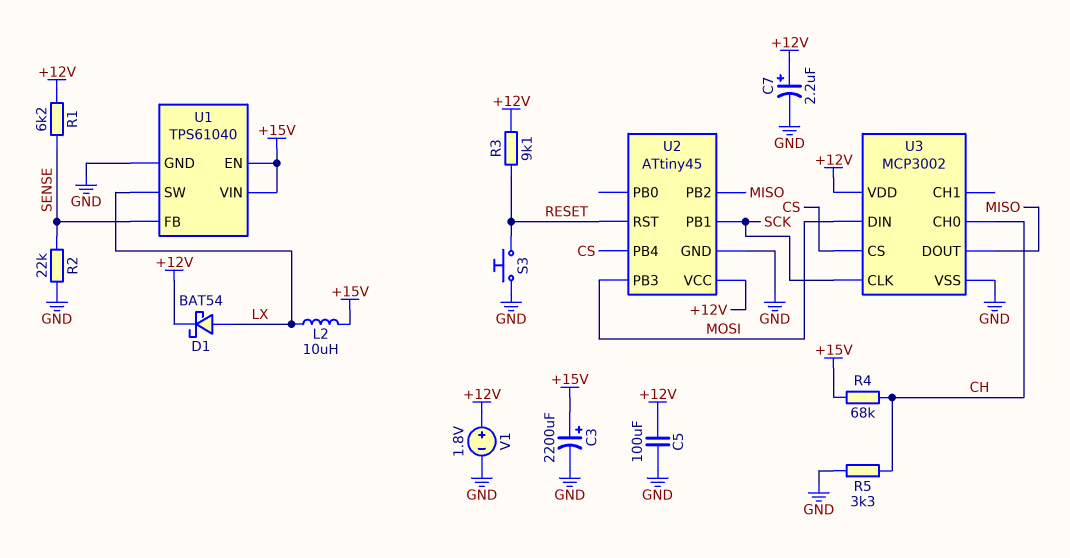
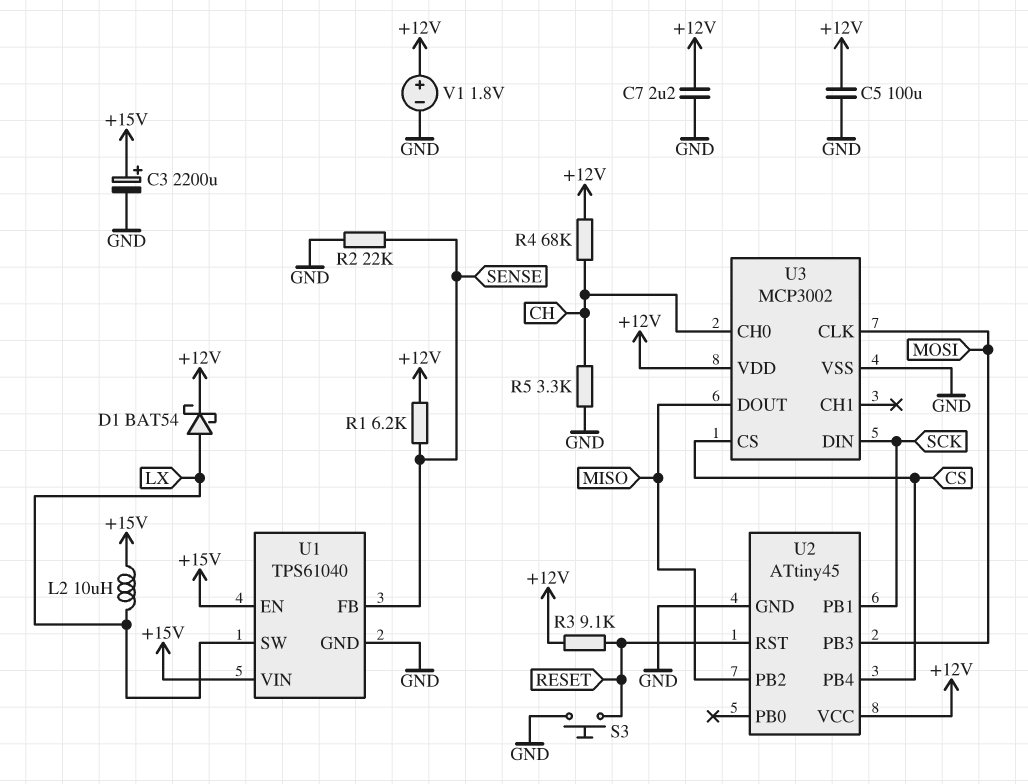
C7: 2.2uF (plus +12V, minus GND) -> 2.2uF (+12V, GND)
R4: 68k (+15V, CH) -> 68k (+12V, CH)
U3 pin CLK: SCK -> MOSI
U3 pin DIN: MOSI -> SCK

